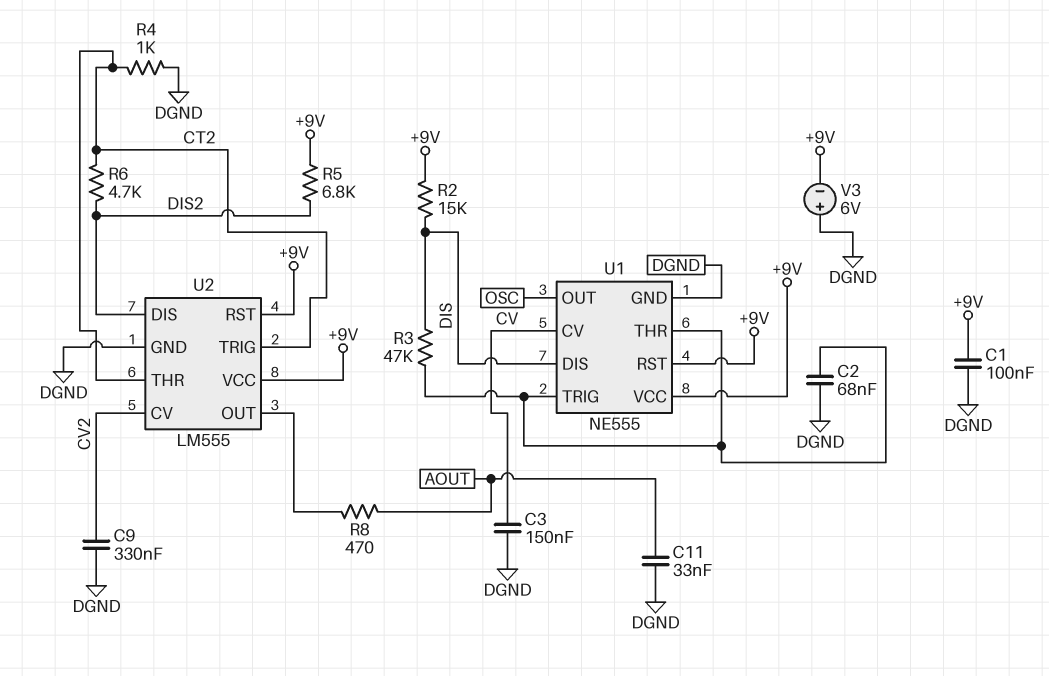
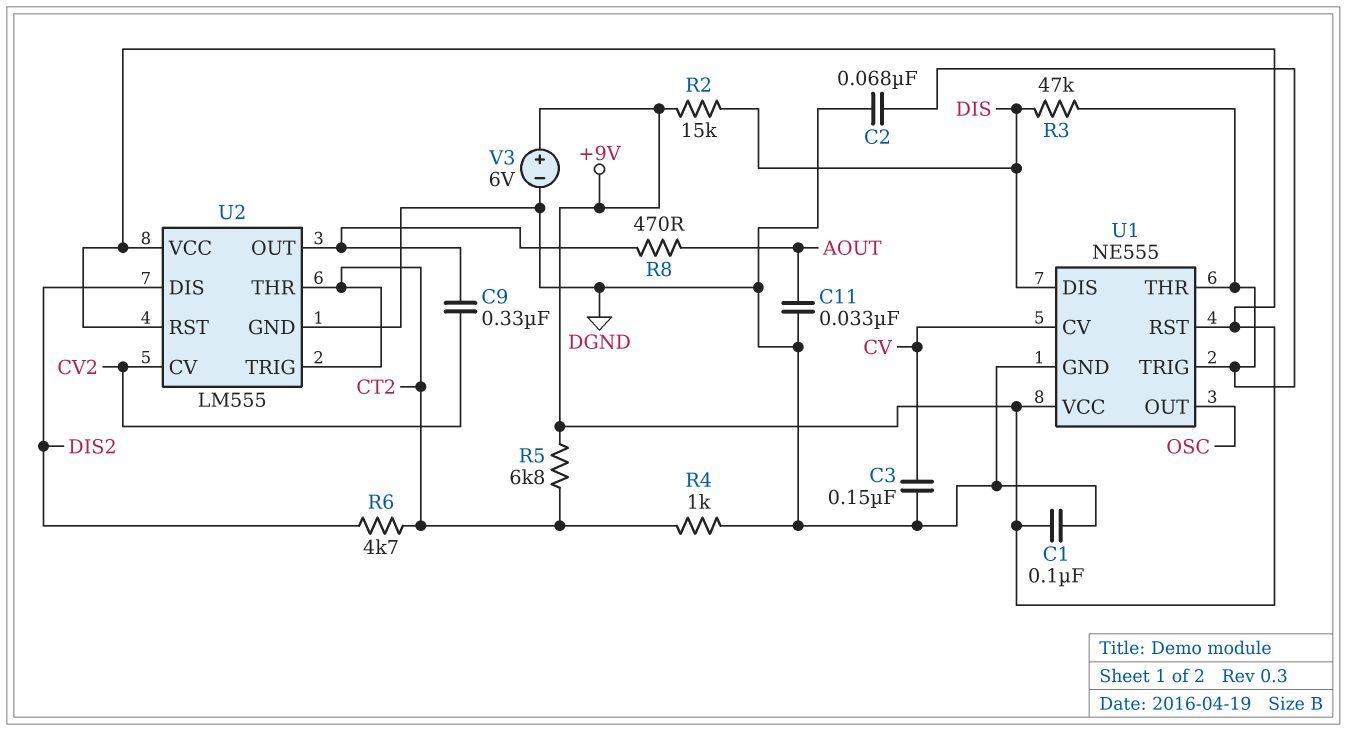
C9: 330nF (CV2, DGND) -> 330nF (CV2, U2/OUT)
R5: 6.8k (+9V, DIS2) -> 6.8k (+9V, CT2)
V3: 6V (plus DGND, minus +9V) -> 6V (plus +9V, minus DGND)

